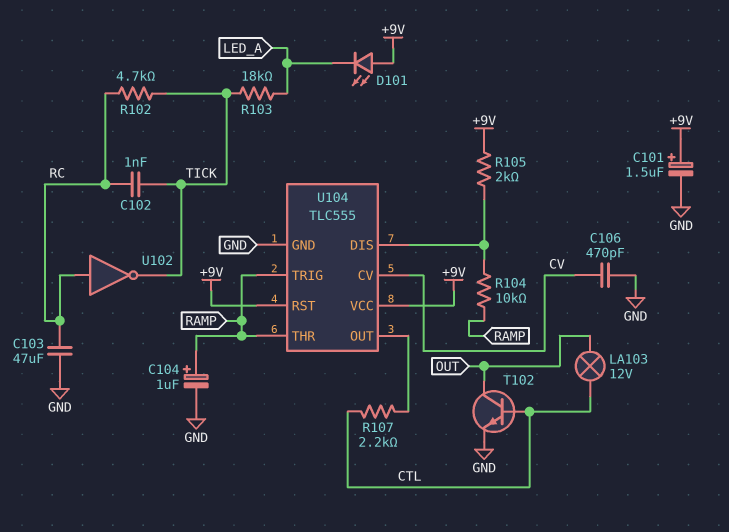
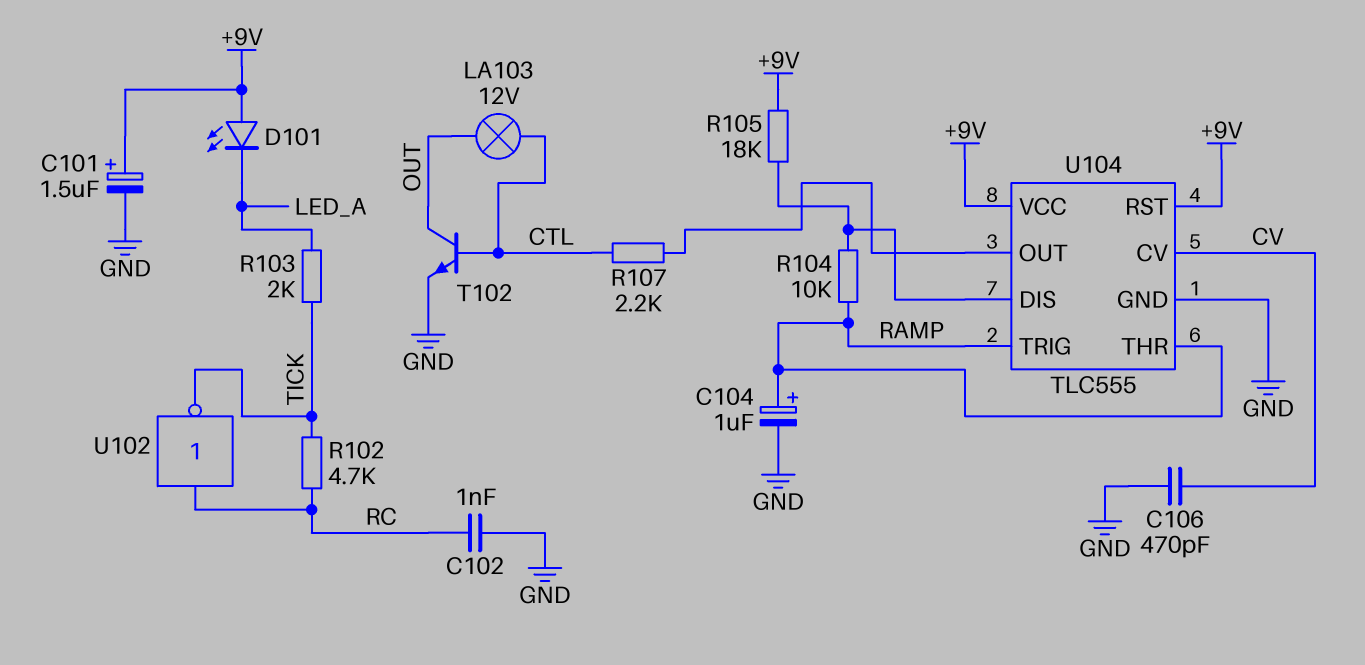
C102: 1nF (RC, TICK) -> 1nF (GND, RC)
C103: 47uF (GND, RC) -> none
R103: 18k (LED_A, TICK) -> 2k (LED_A, TICK)
R105: 2k (+9V, U104/DIS) -> 18k (+9V, U104/DIS)

